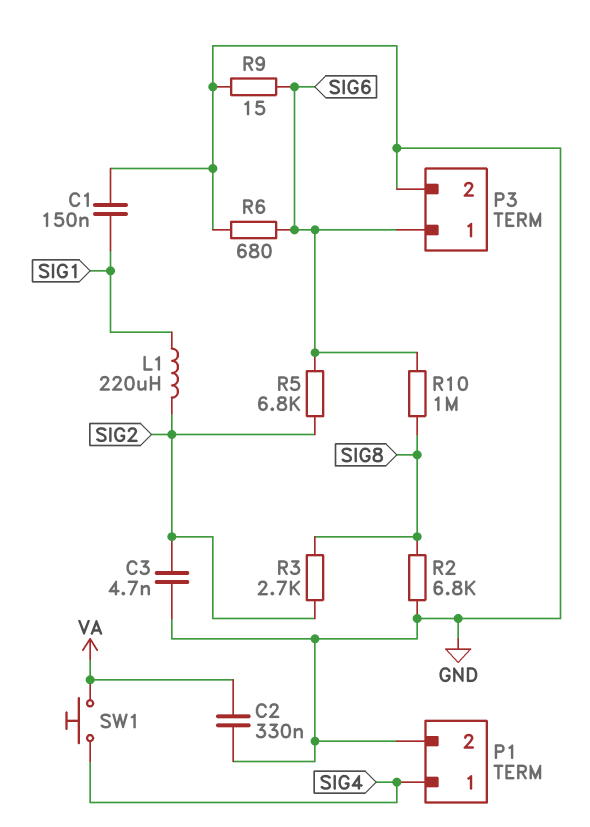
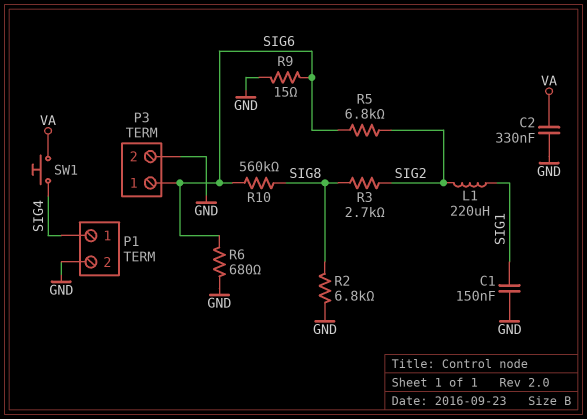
C3: 4.7nF (GND, SIG2) -> none
R10: 1M (SIG6, SIG8) -> 560k (SIG6, SIG8)

